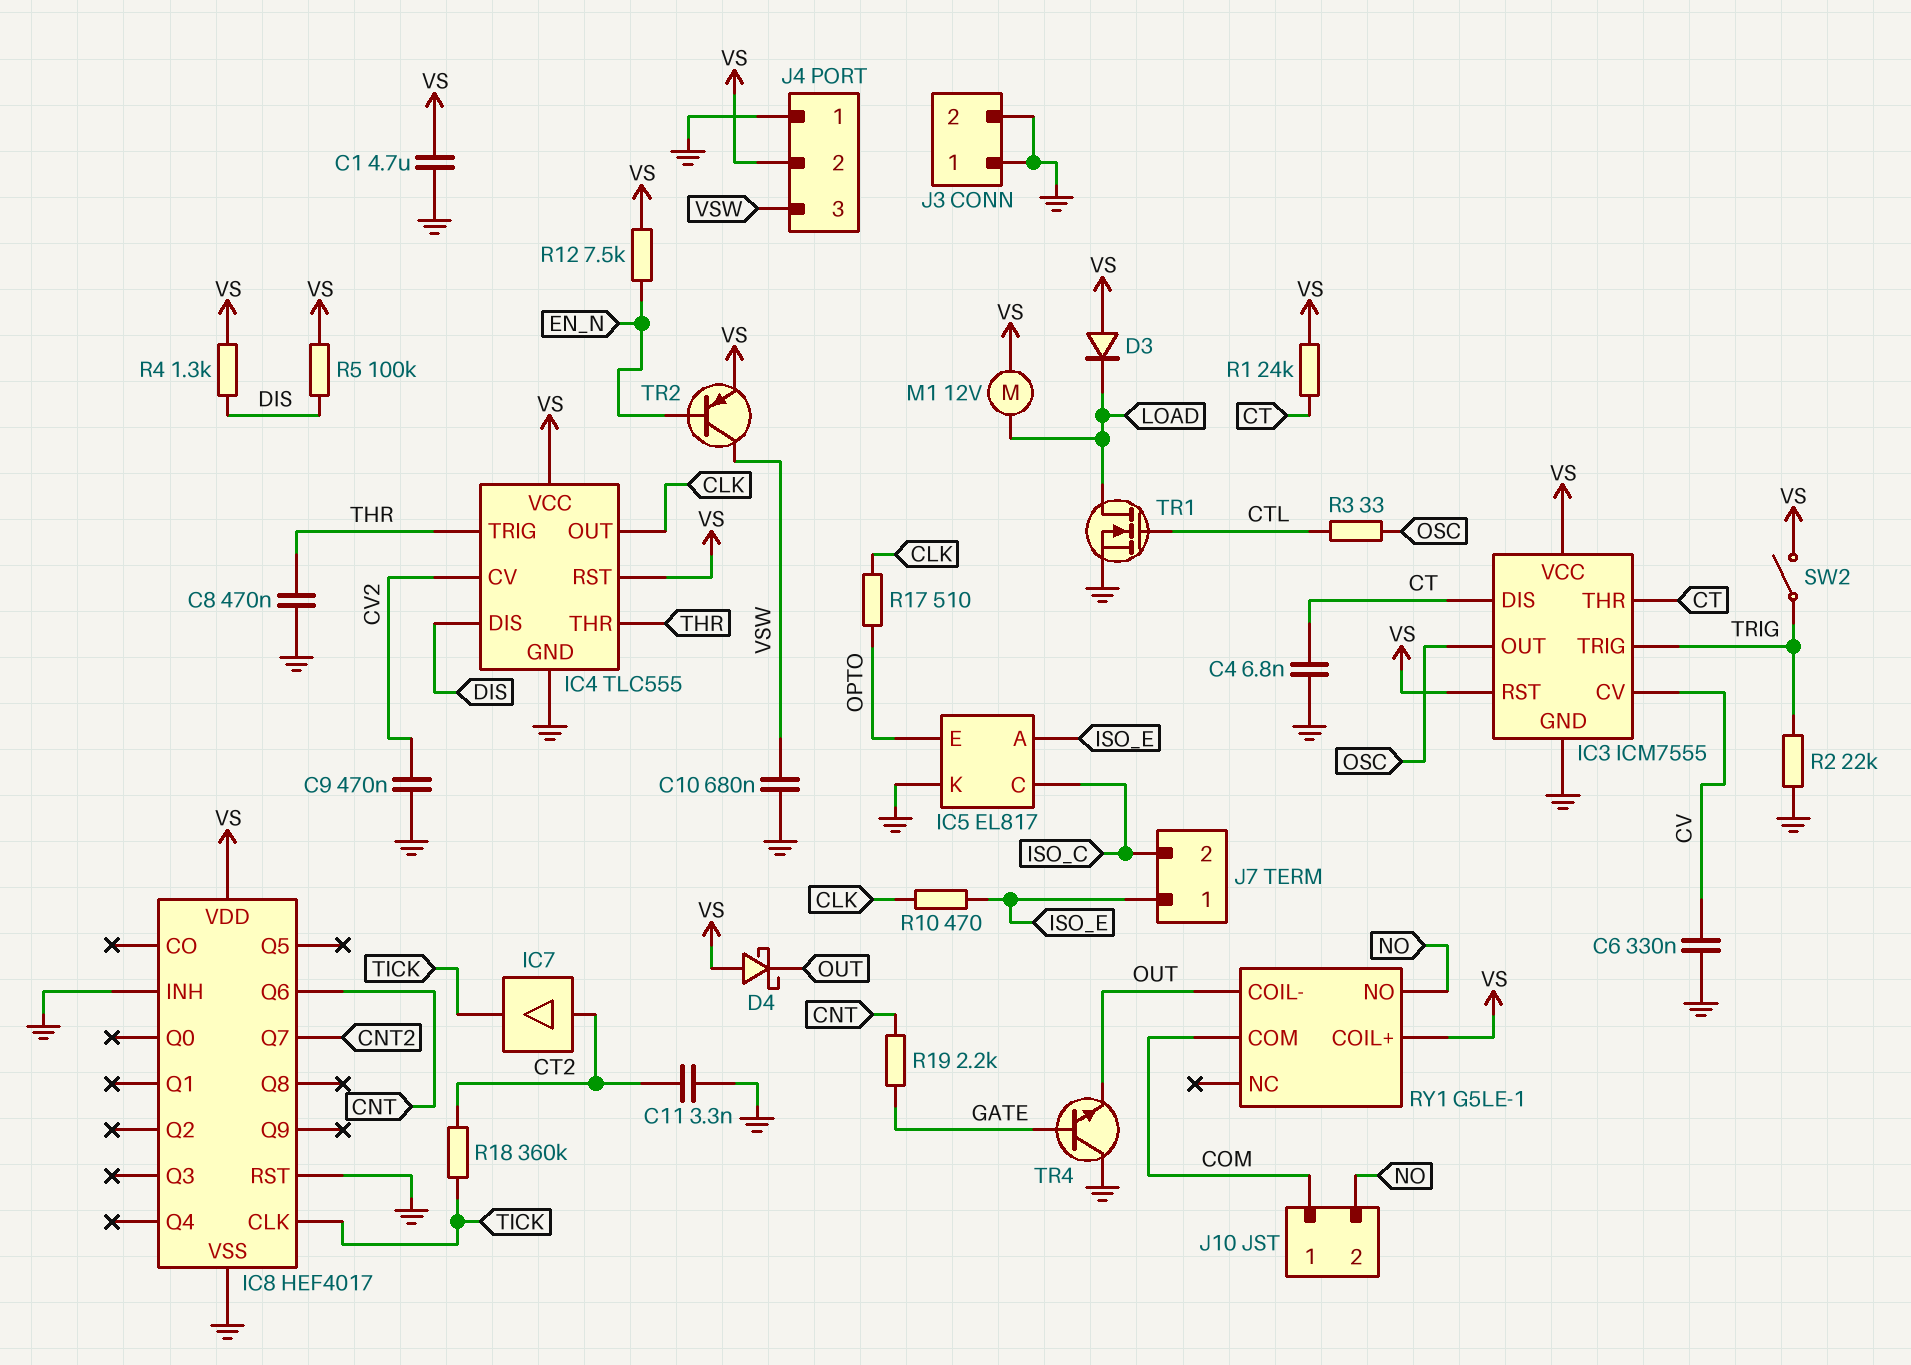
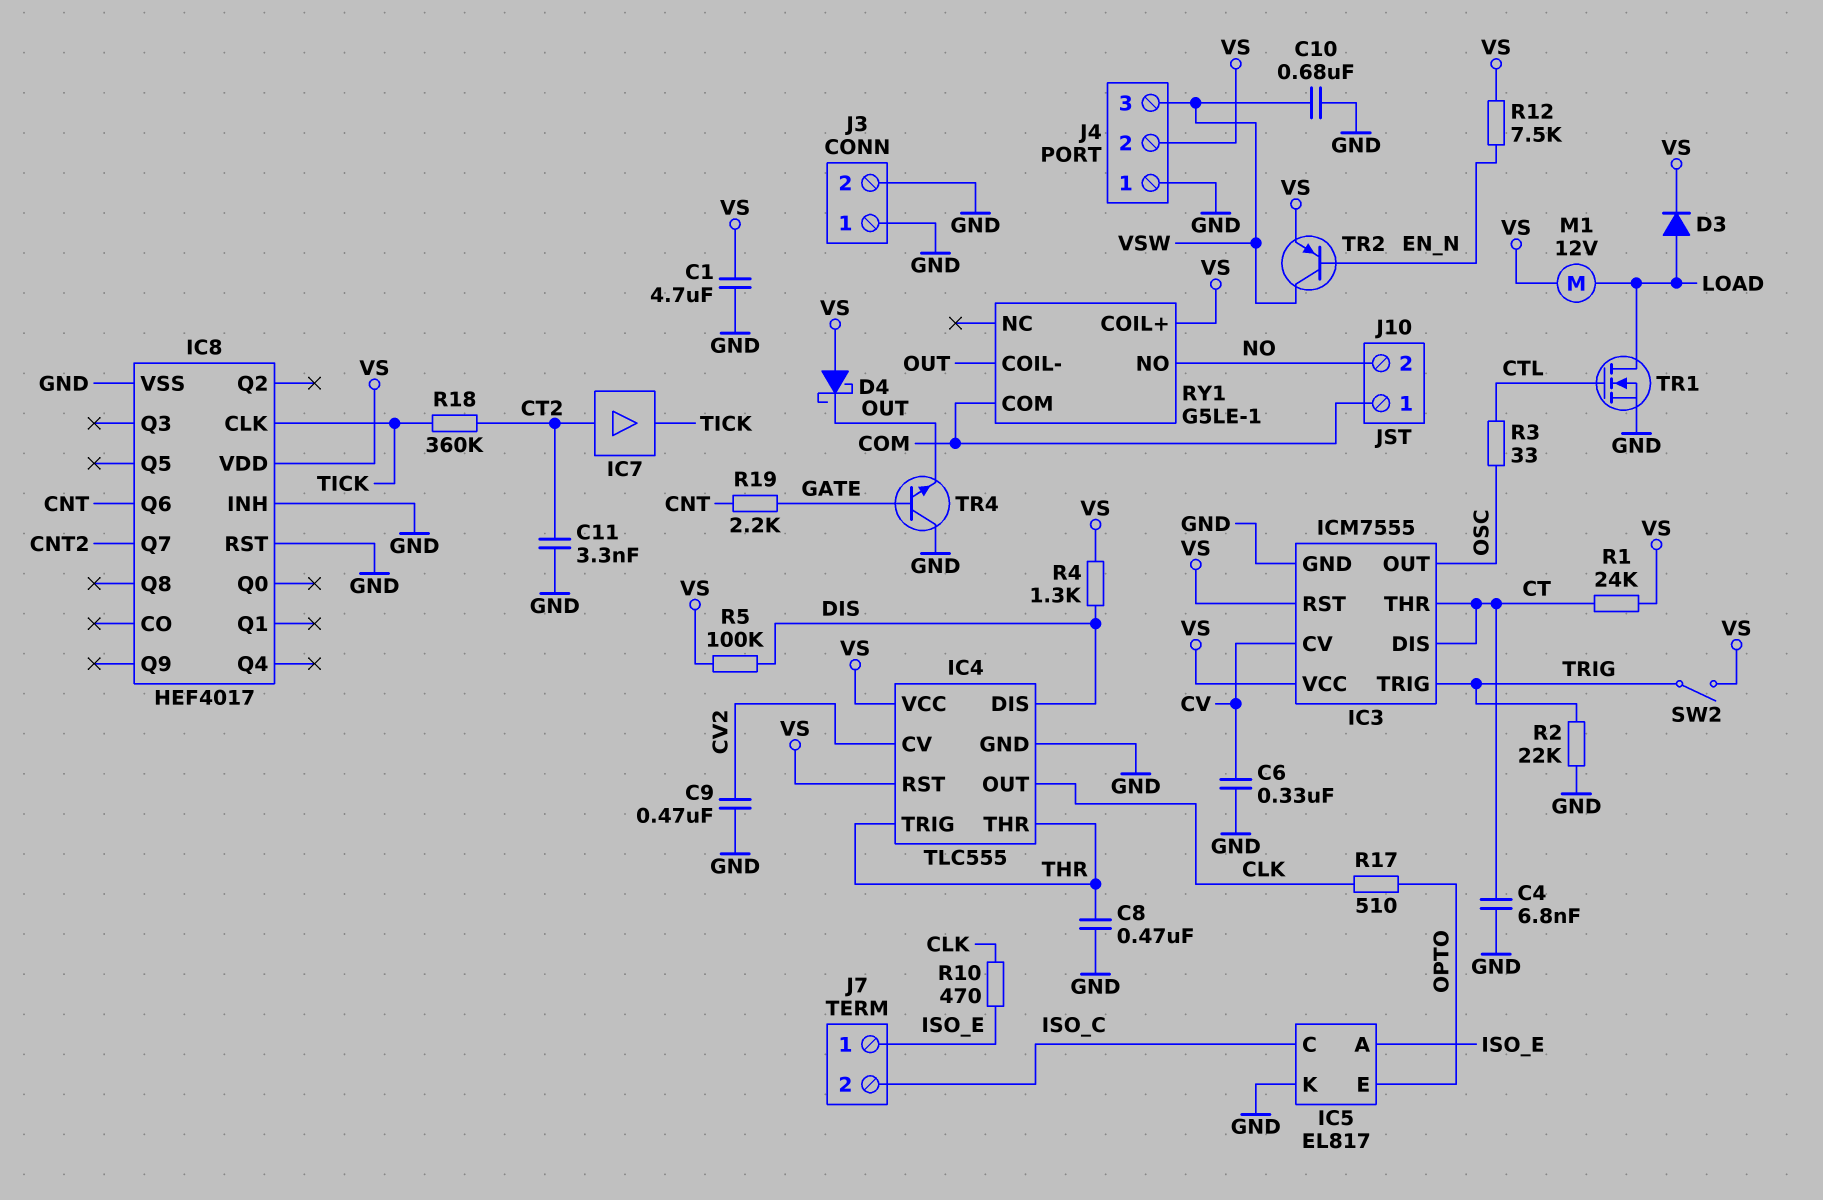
D3: diode (A VS, K LOAD) -> diode (A LOAD, K VS)

